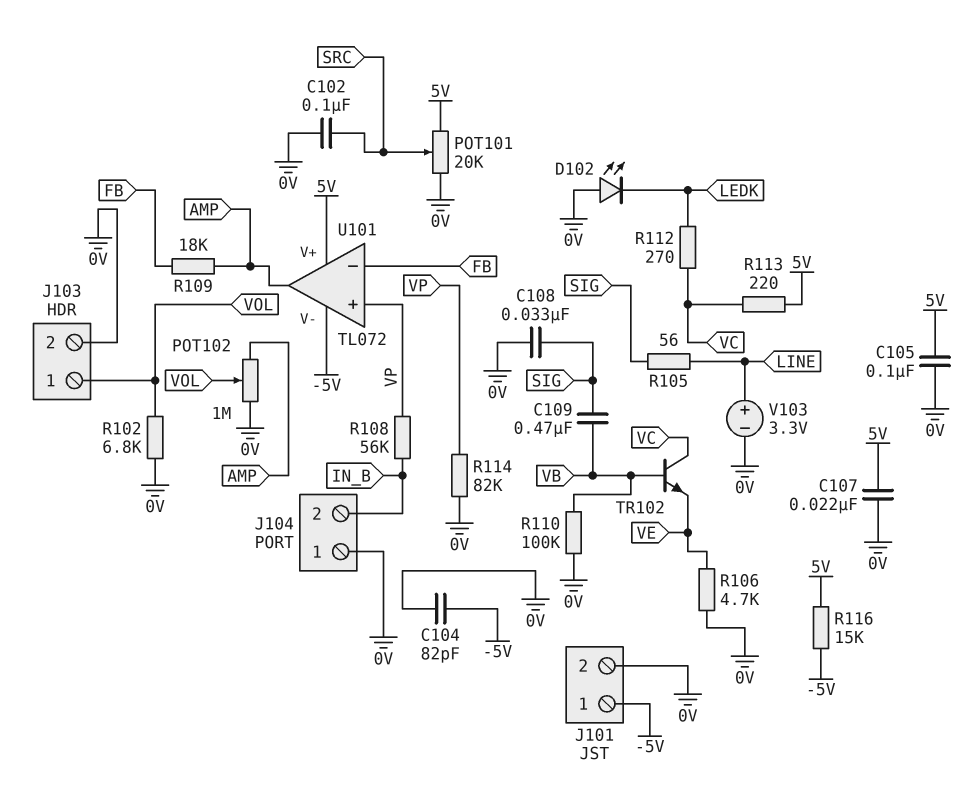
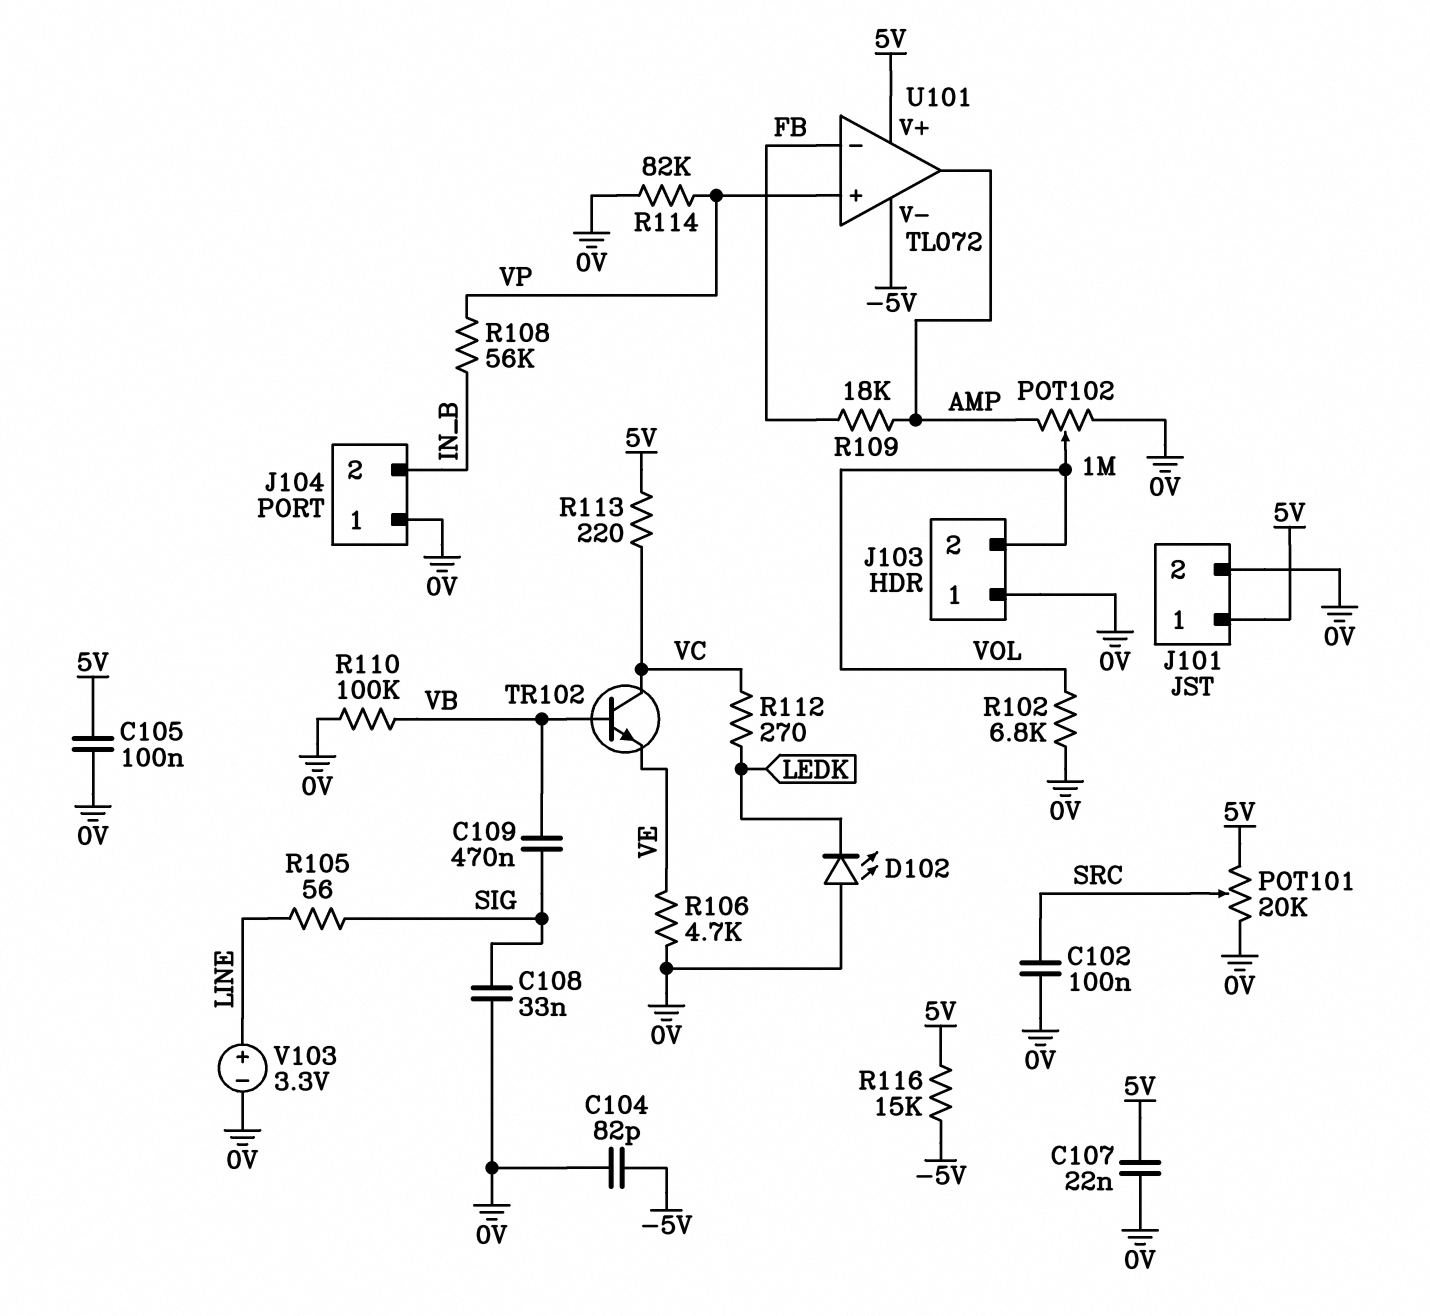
J101 pin 1: -5V -> 5V
J103 pin 1: VOL -> 0V
J103 pin 2: 0V -> VOL

